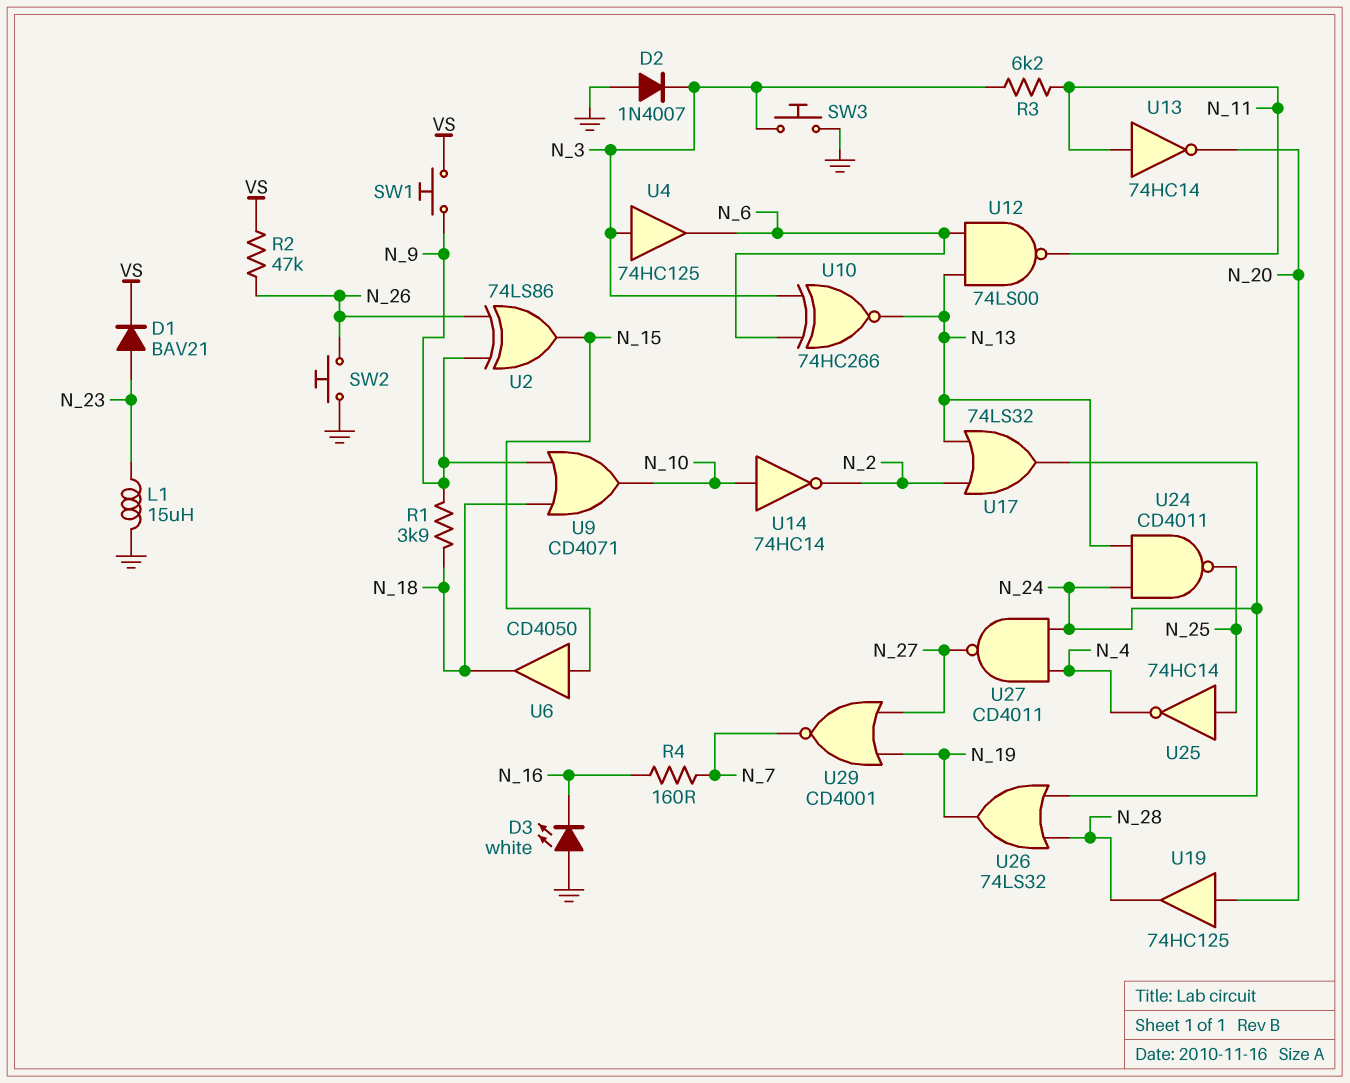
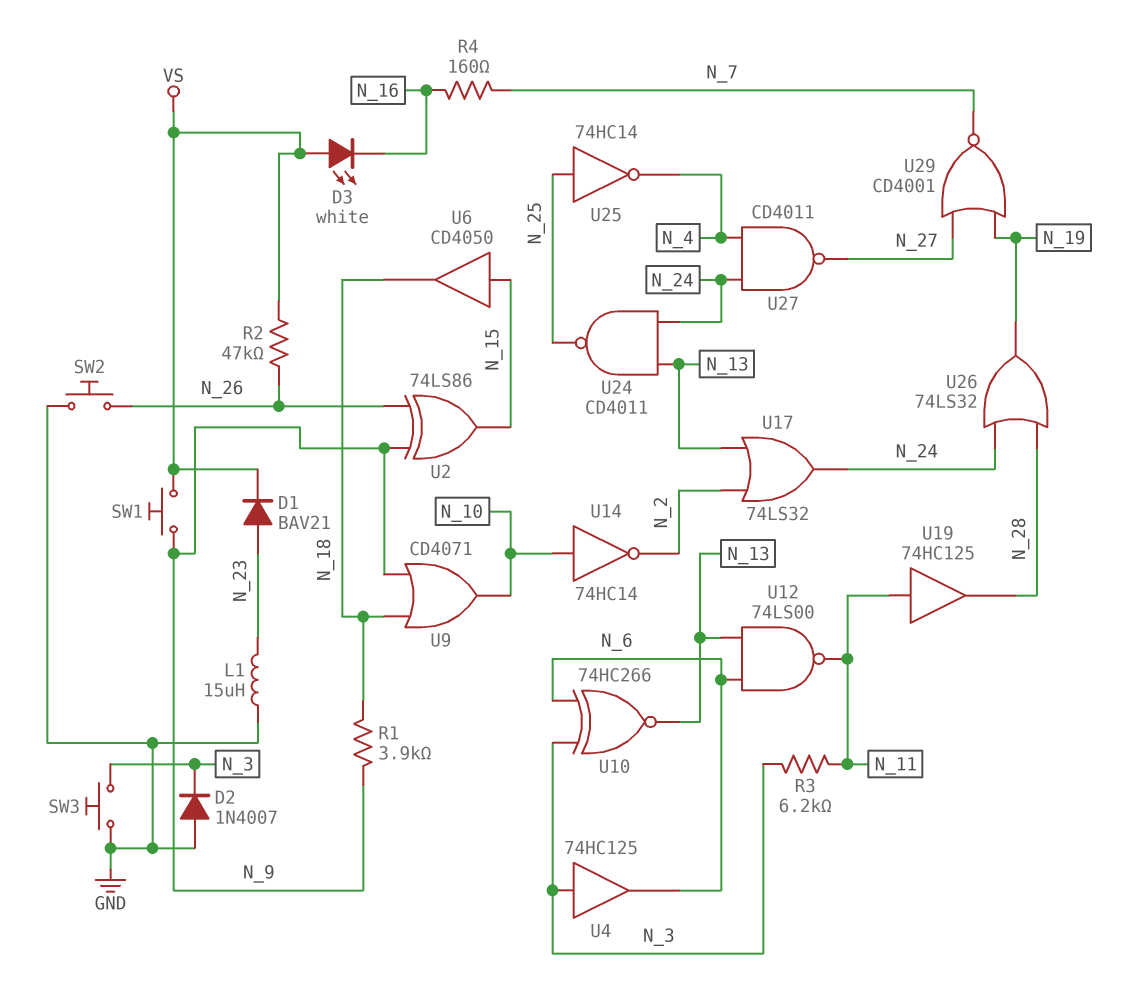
D3: LED white (A GND, K N_16) -> LED white (A VS, K N_16)
U13: NOT 74HC14 (in N_11, out N_20) -> none
U19: buffer 74HC125 (in N_20, out N_28) -> buffer 74HC125 (in N_11, out N_28)

